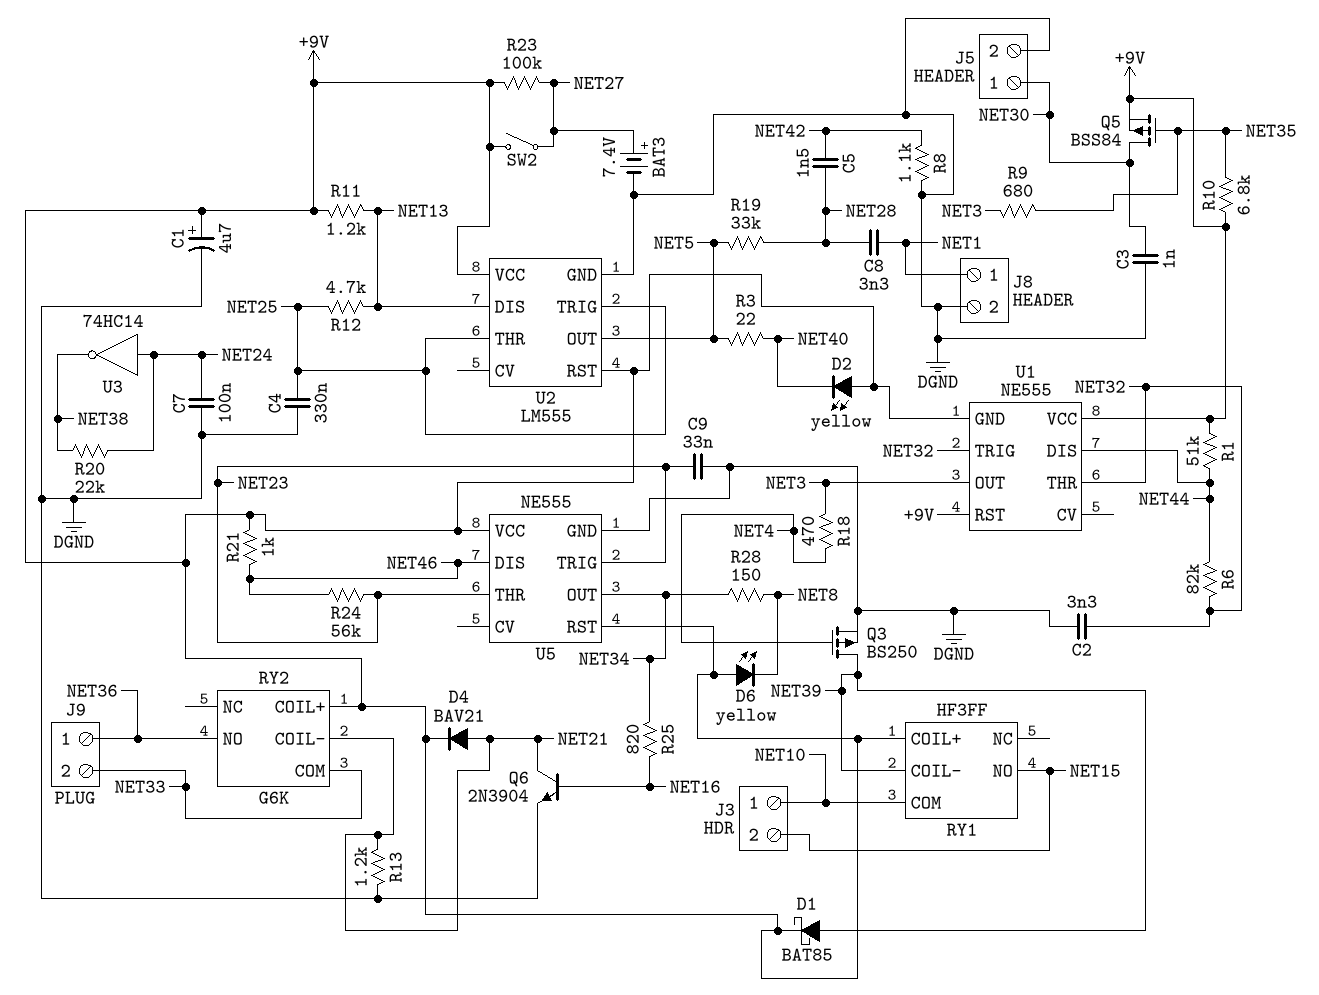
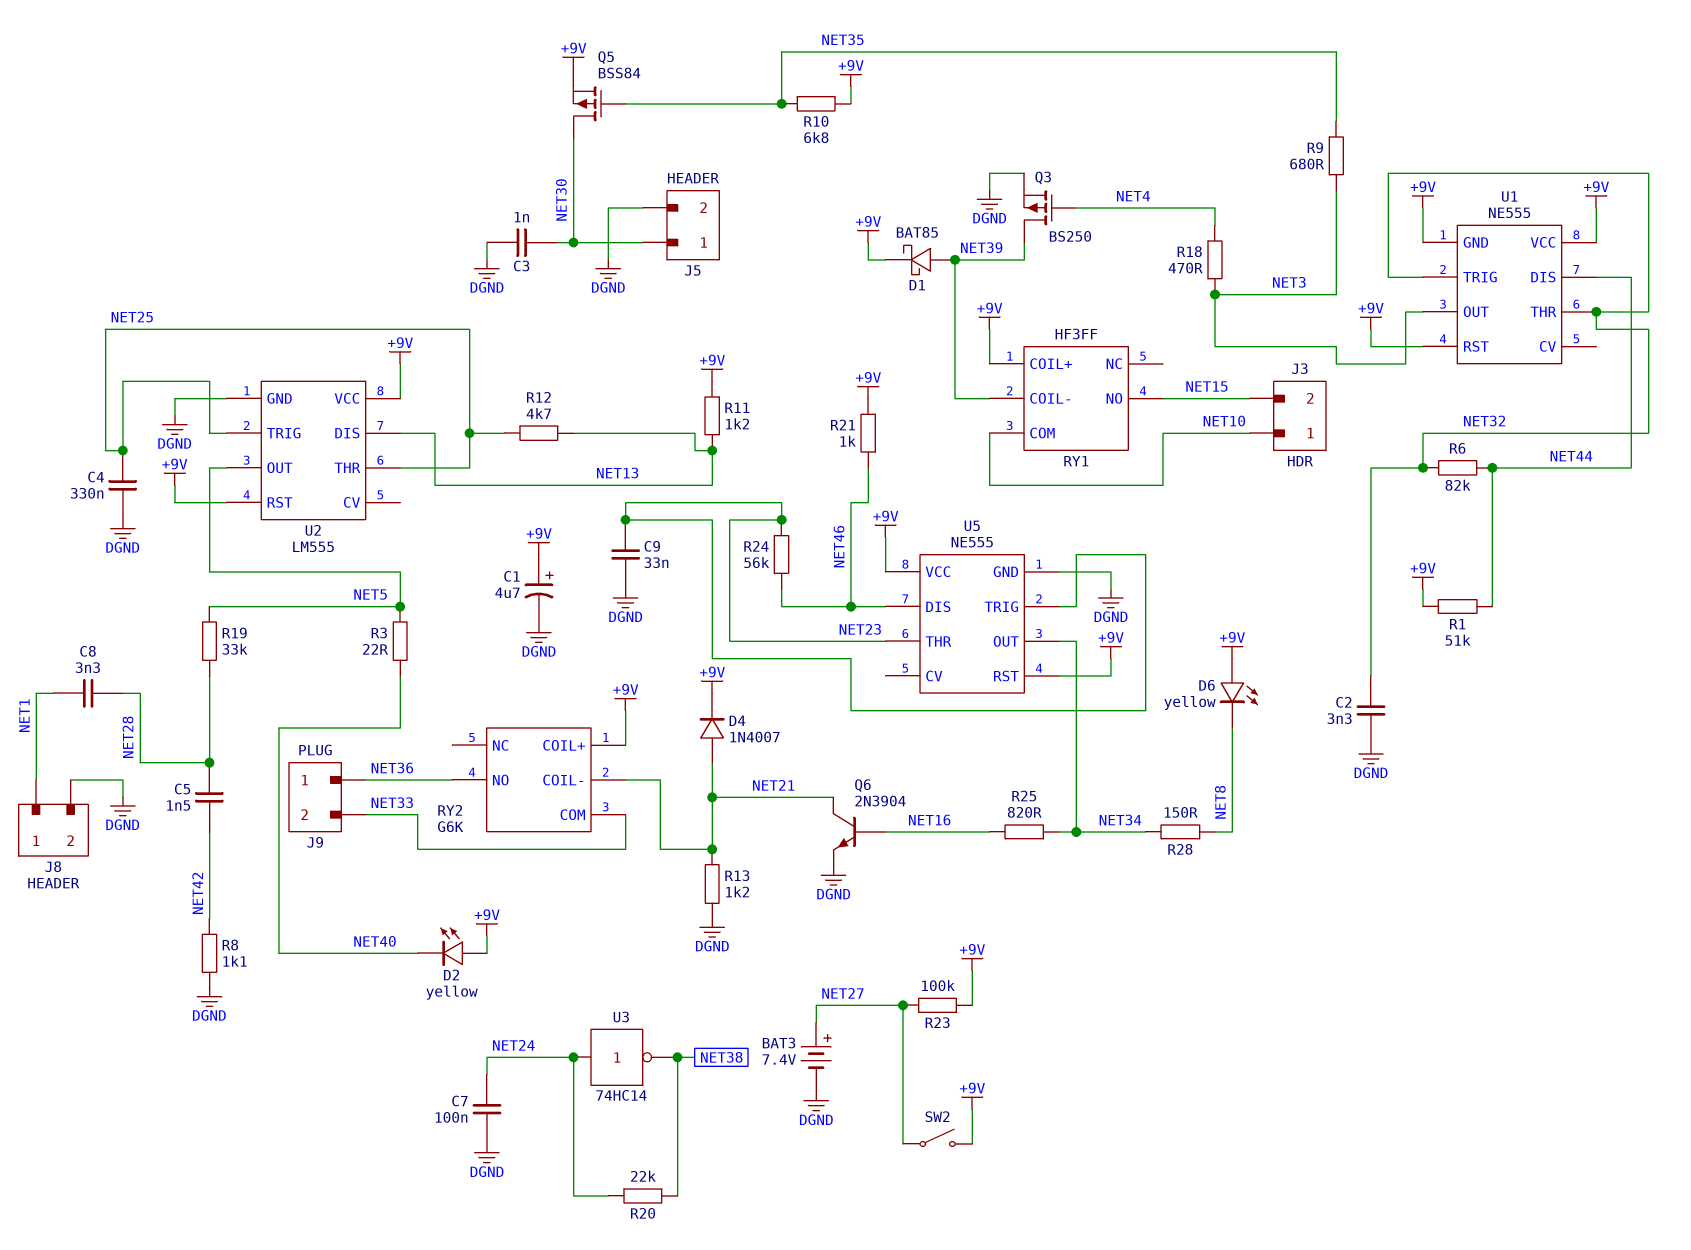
D4: diode BAV21 (A NET21, K +9V) -> diode 1N4007 (A NET21, K +9V)

